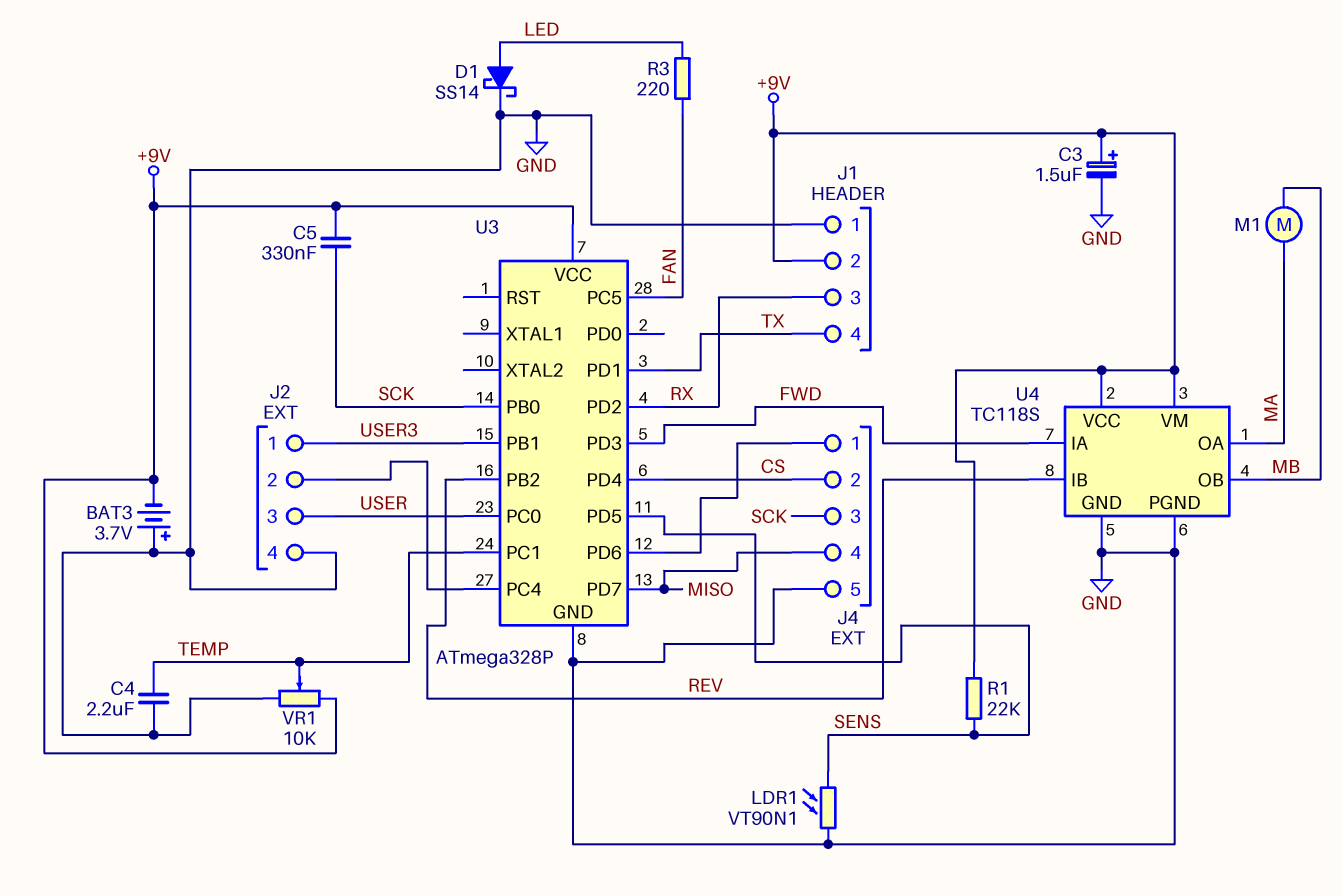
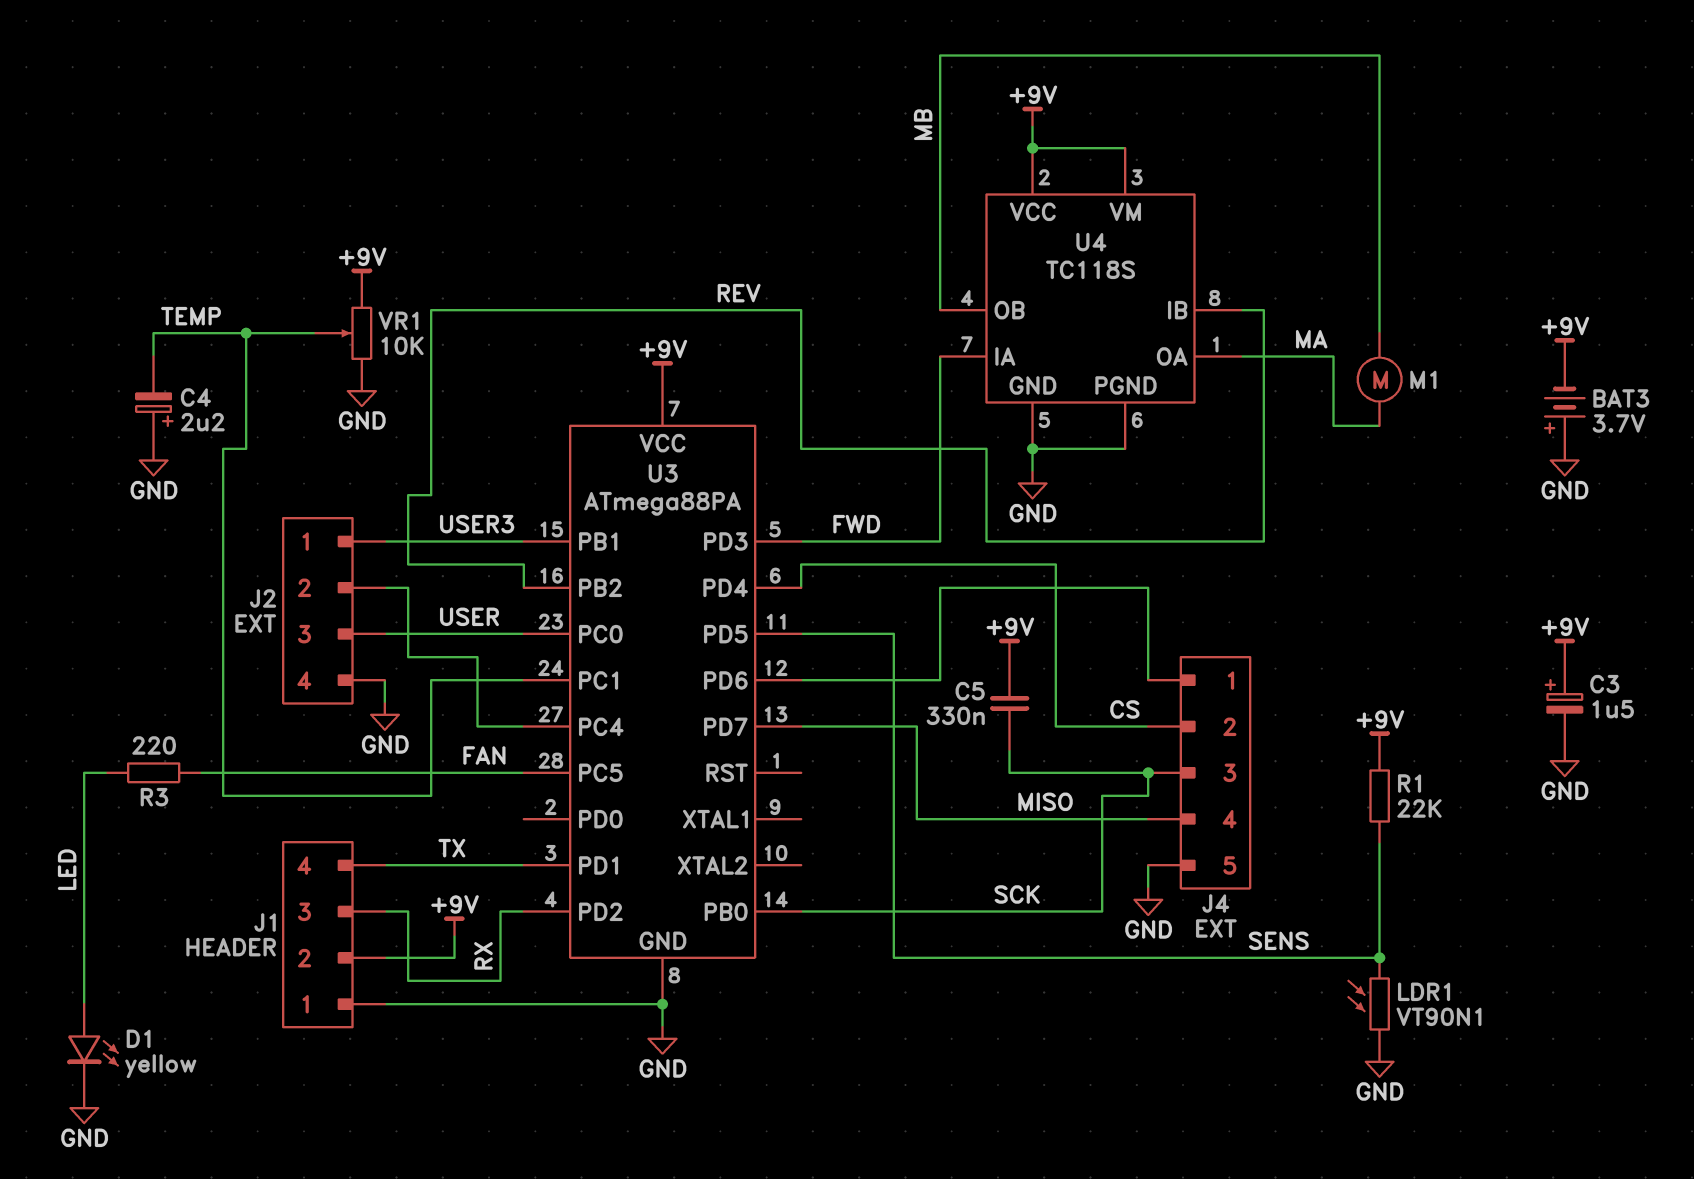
C4: 2.2uF (GND, TEMP) -> 2.2uF (plus GND, minus TEMP)
D1: schottky SS14 (A LED, K GND) -> LED yellow (A LED, K GND)
U3: ATmega328P -> ATmega88PA

